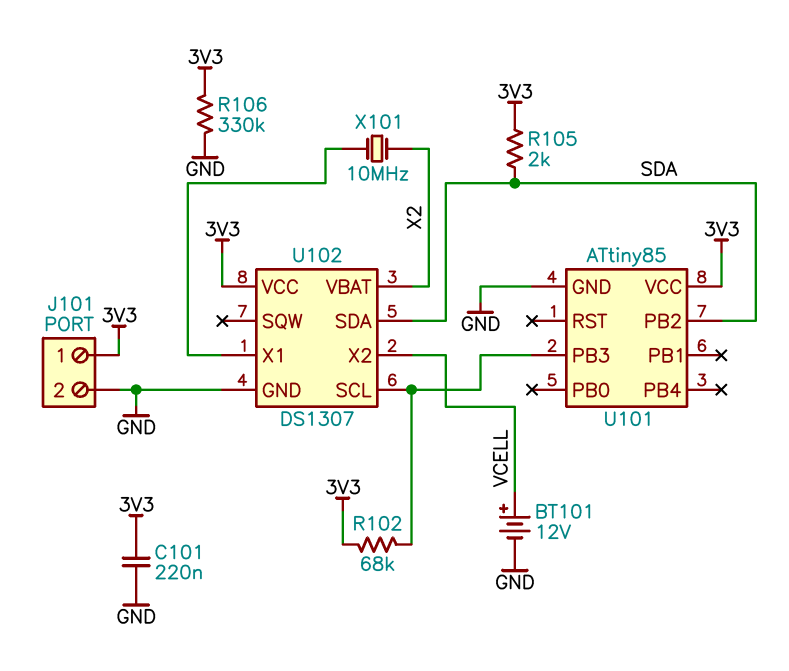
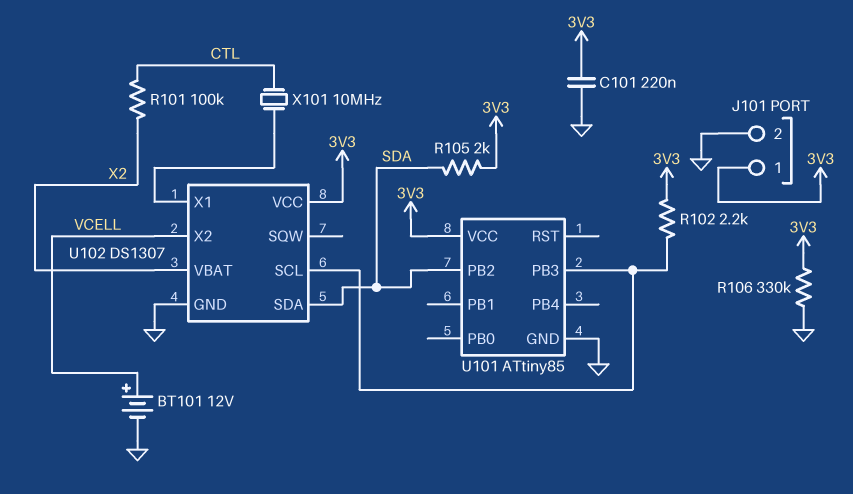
R101: none -> 100k (CTL, X2)
R102: 68k (3V3, U101/PB3) -> 2.2k (3V3, U101/PB3)
X101: 10MHz (U102/X1, X2) -> 10MHz (CTL, U102/X1)

